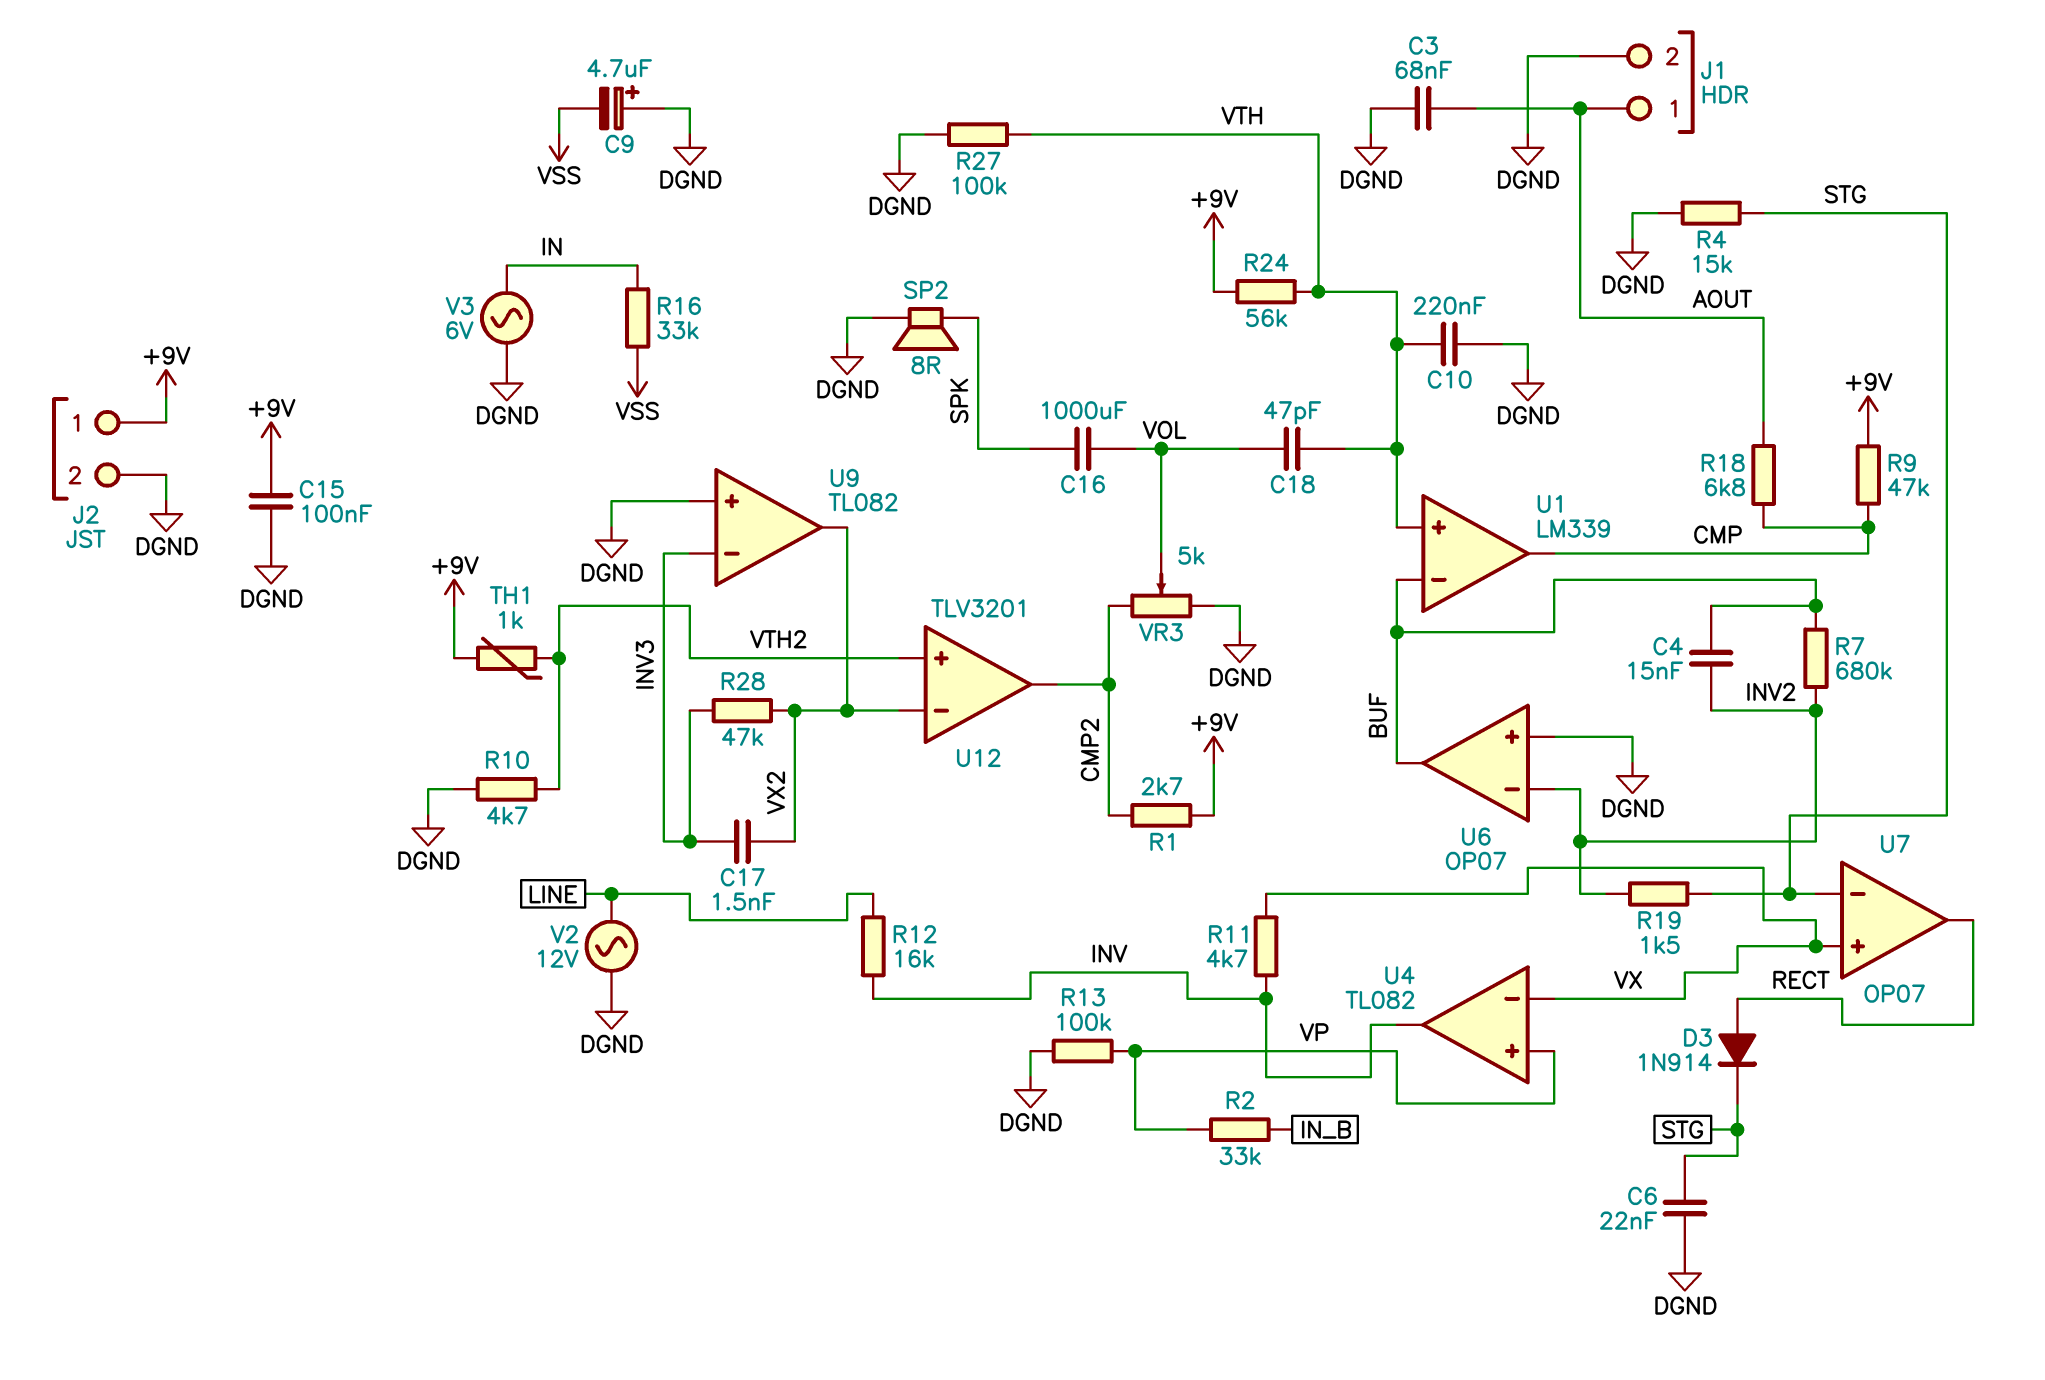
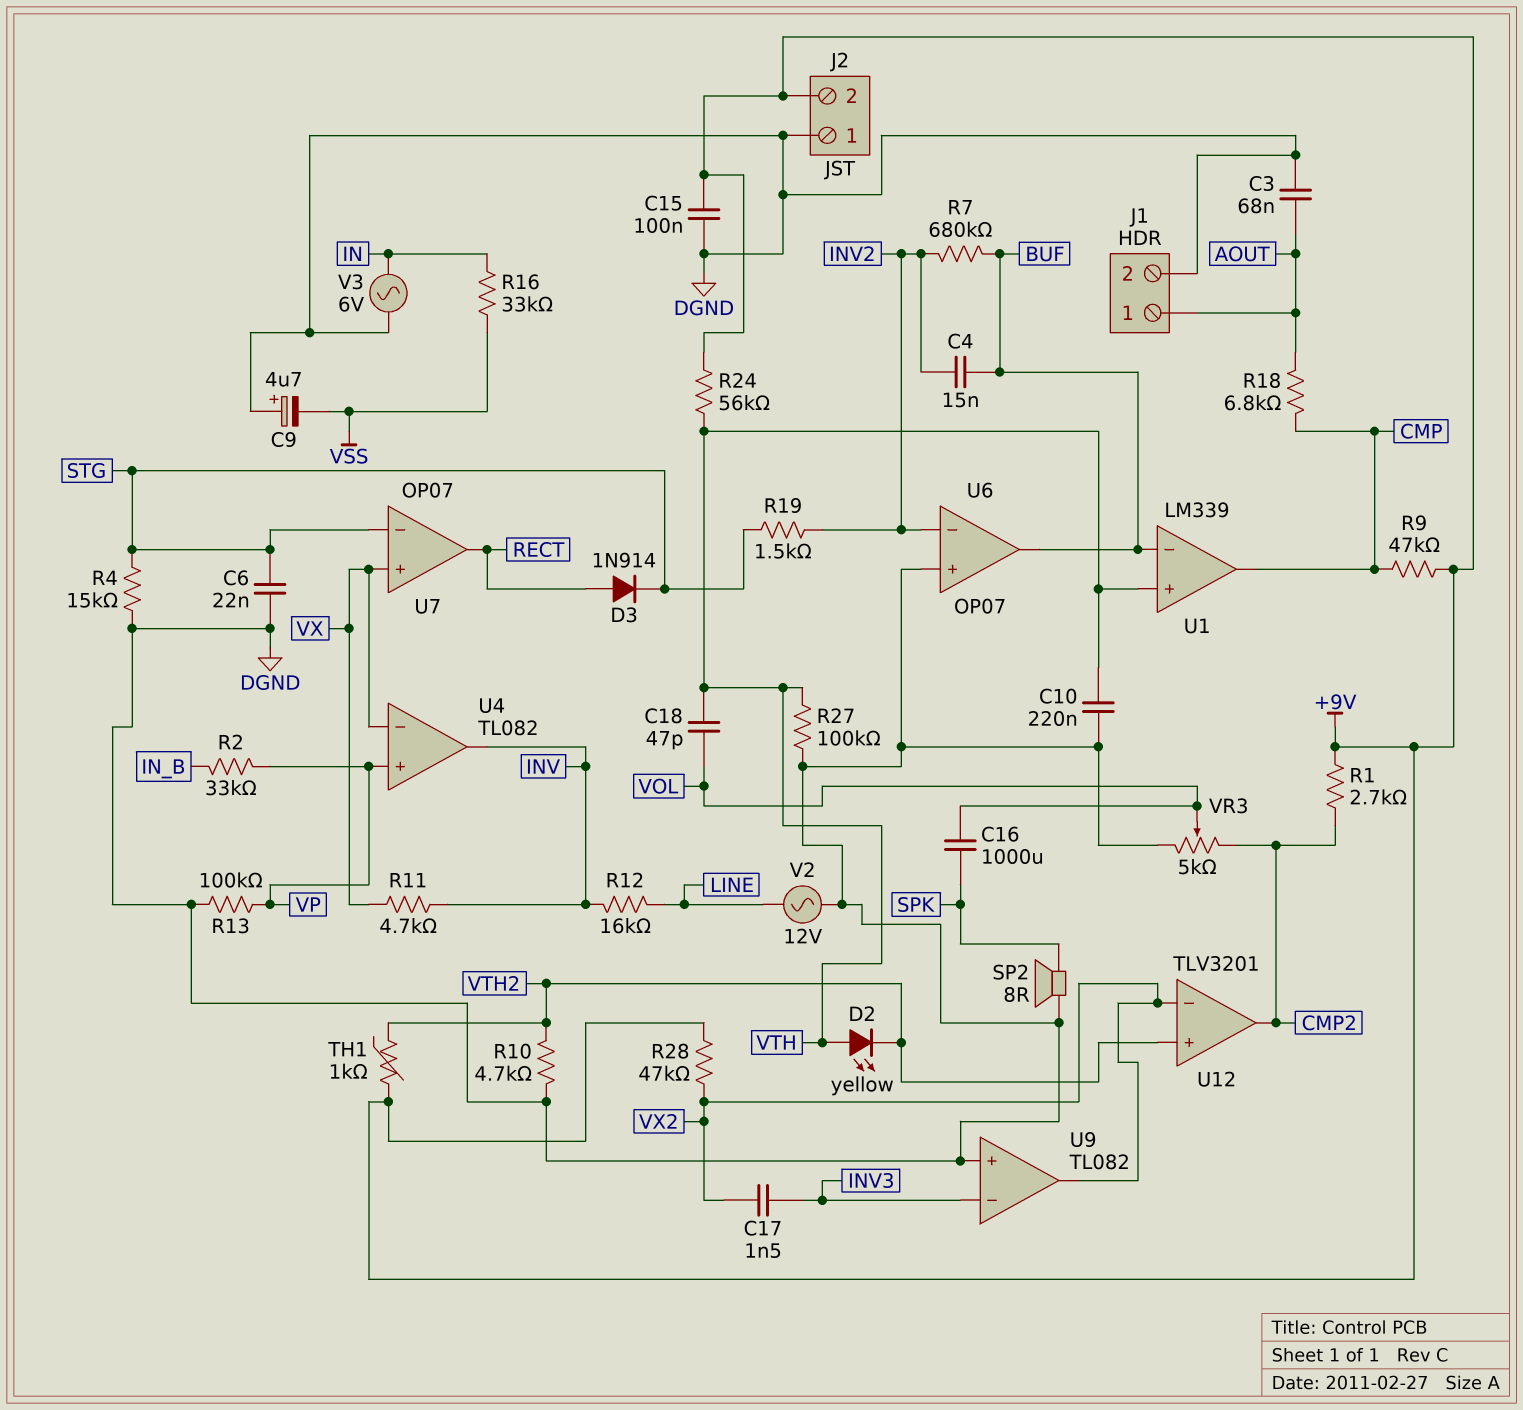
D2: none -> LED yellow (A VTH, K VTH2)
J2 pin 1: +9V -> DGND
J2 pin 2: DGND -> +9V
R28: 47k (INV3, VX2) -> 47k (+9V, VX2)

